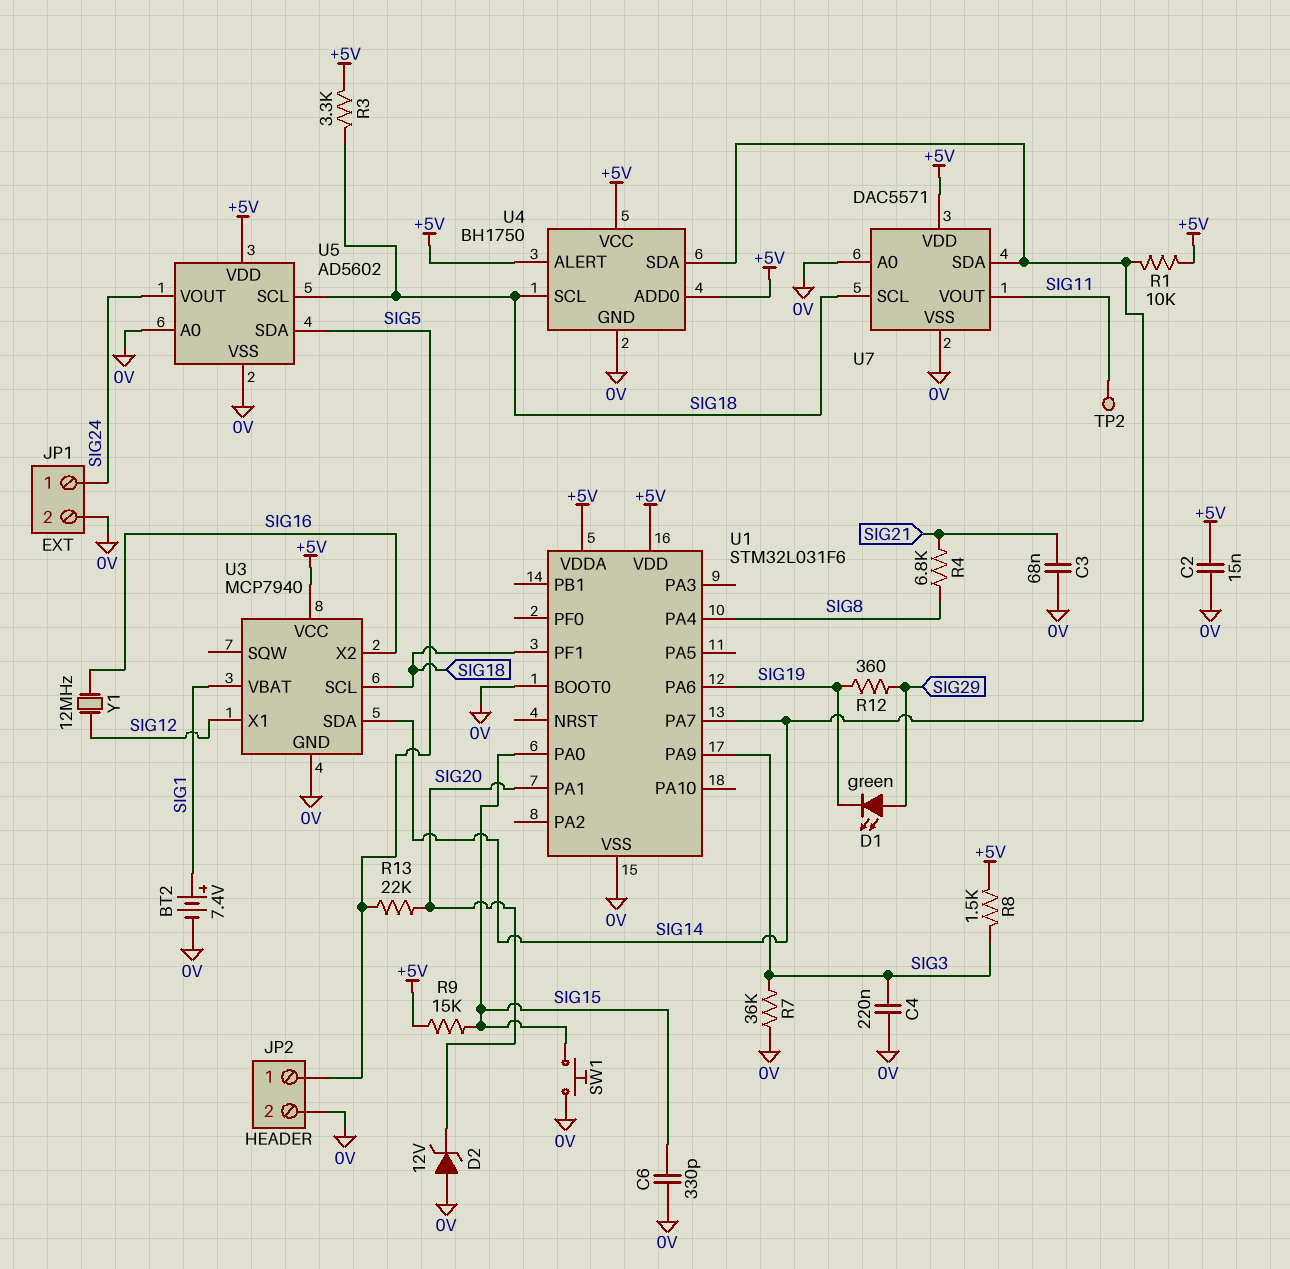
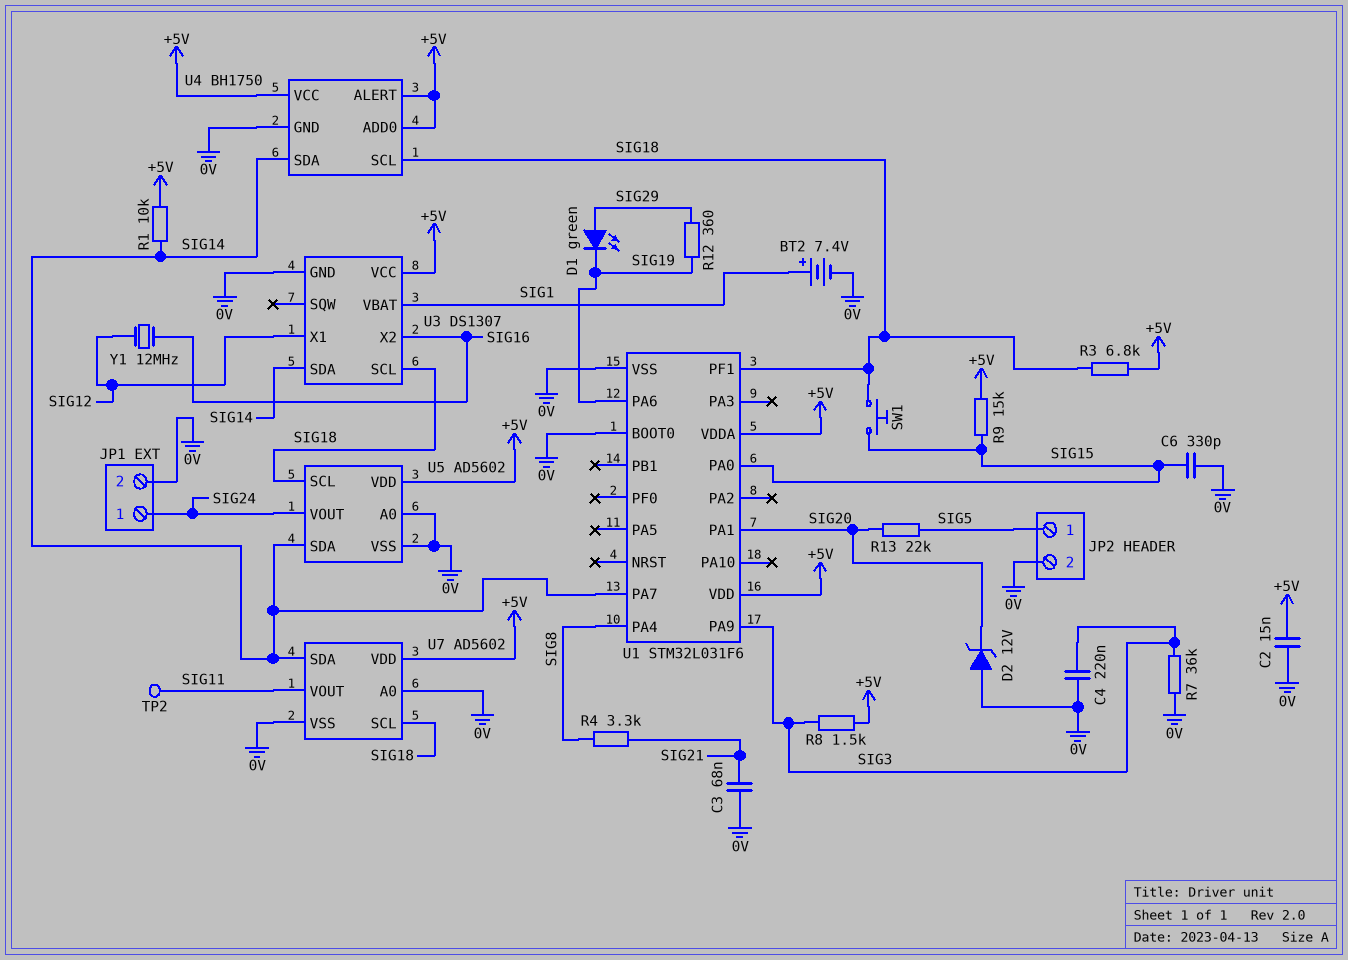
R3: 3.3k (+5V, SIG18) -> 6.8k (+5V, SIG18)
R4: 6.8k (SIG8, SIG21) -> 3.3k (SIG8, SIG21)
SW1: button (0V, SIG15) -> button (SIG15, SIG18)
U3: MCP7940 -> DS1307
U5 pin SDA: SIG5 -> SIG14
U7: DAC5571 -> AD5602

